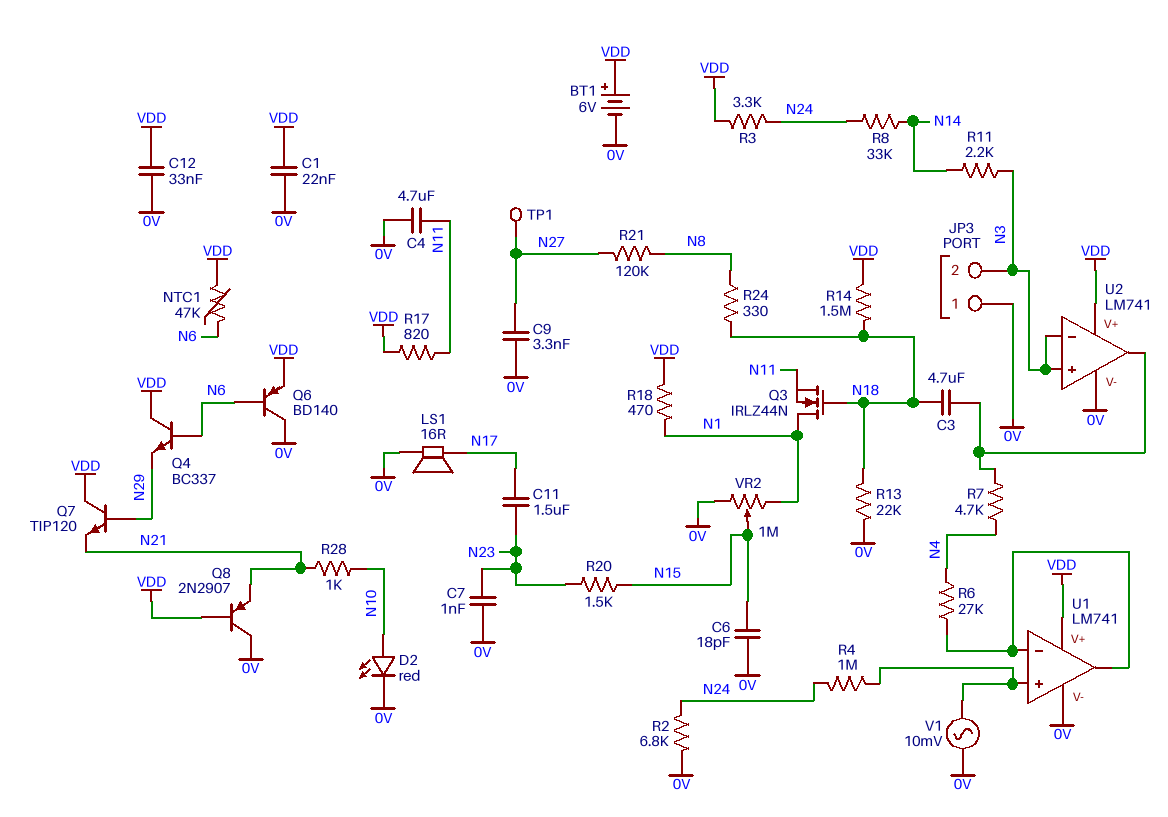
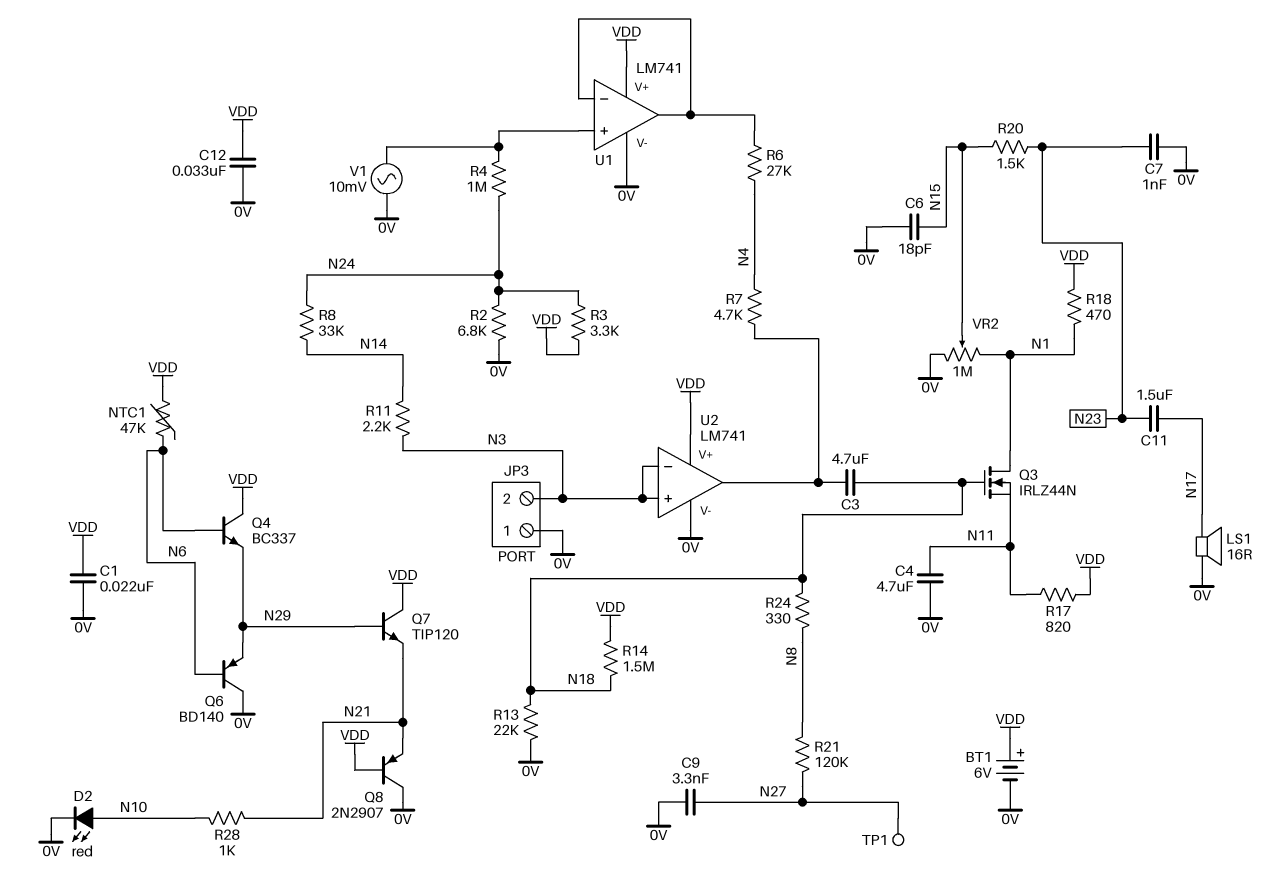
Q6: PNP BD140 (B N6, C 0V, E VDD) -> PNP BD140 (B N6, C 0V, E N29)

